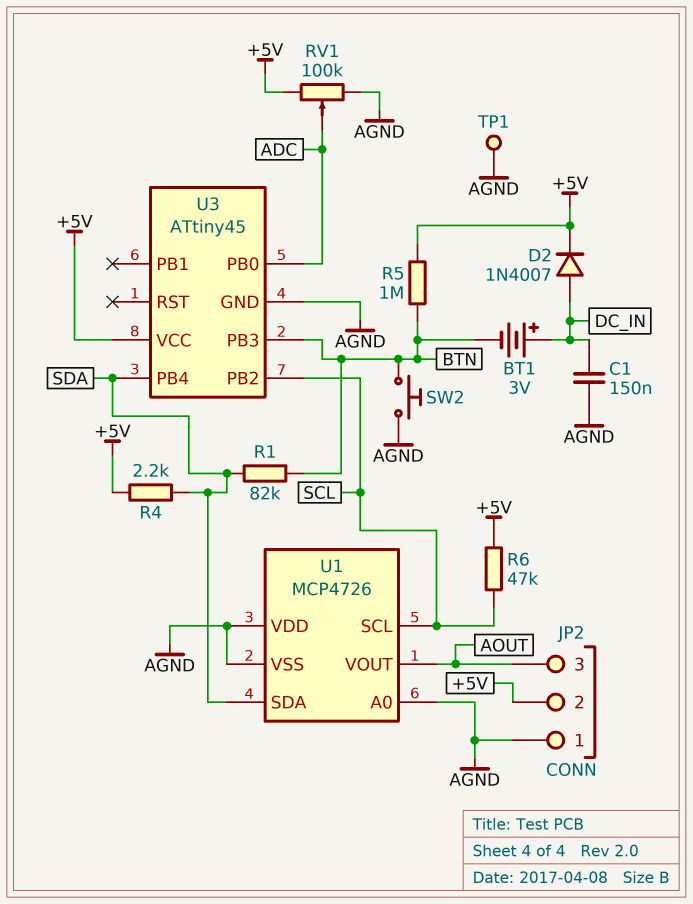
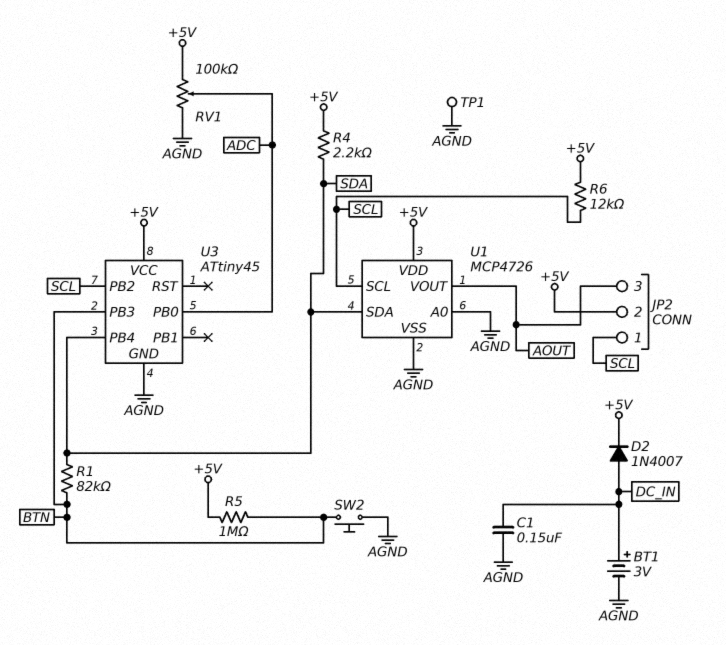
BT1: 3V (plus DC_IN, minus BTN) -> 3V (plus DC_IN, minus AGND)
JP2 pin 1: AGND -> SCL
R6: 47k (+5V, SCL) -> 12k (+5V, SCL)
U1 pin VDD: AGND -> +5V

